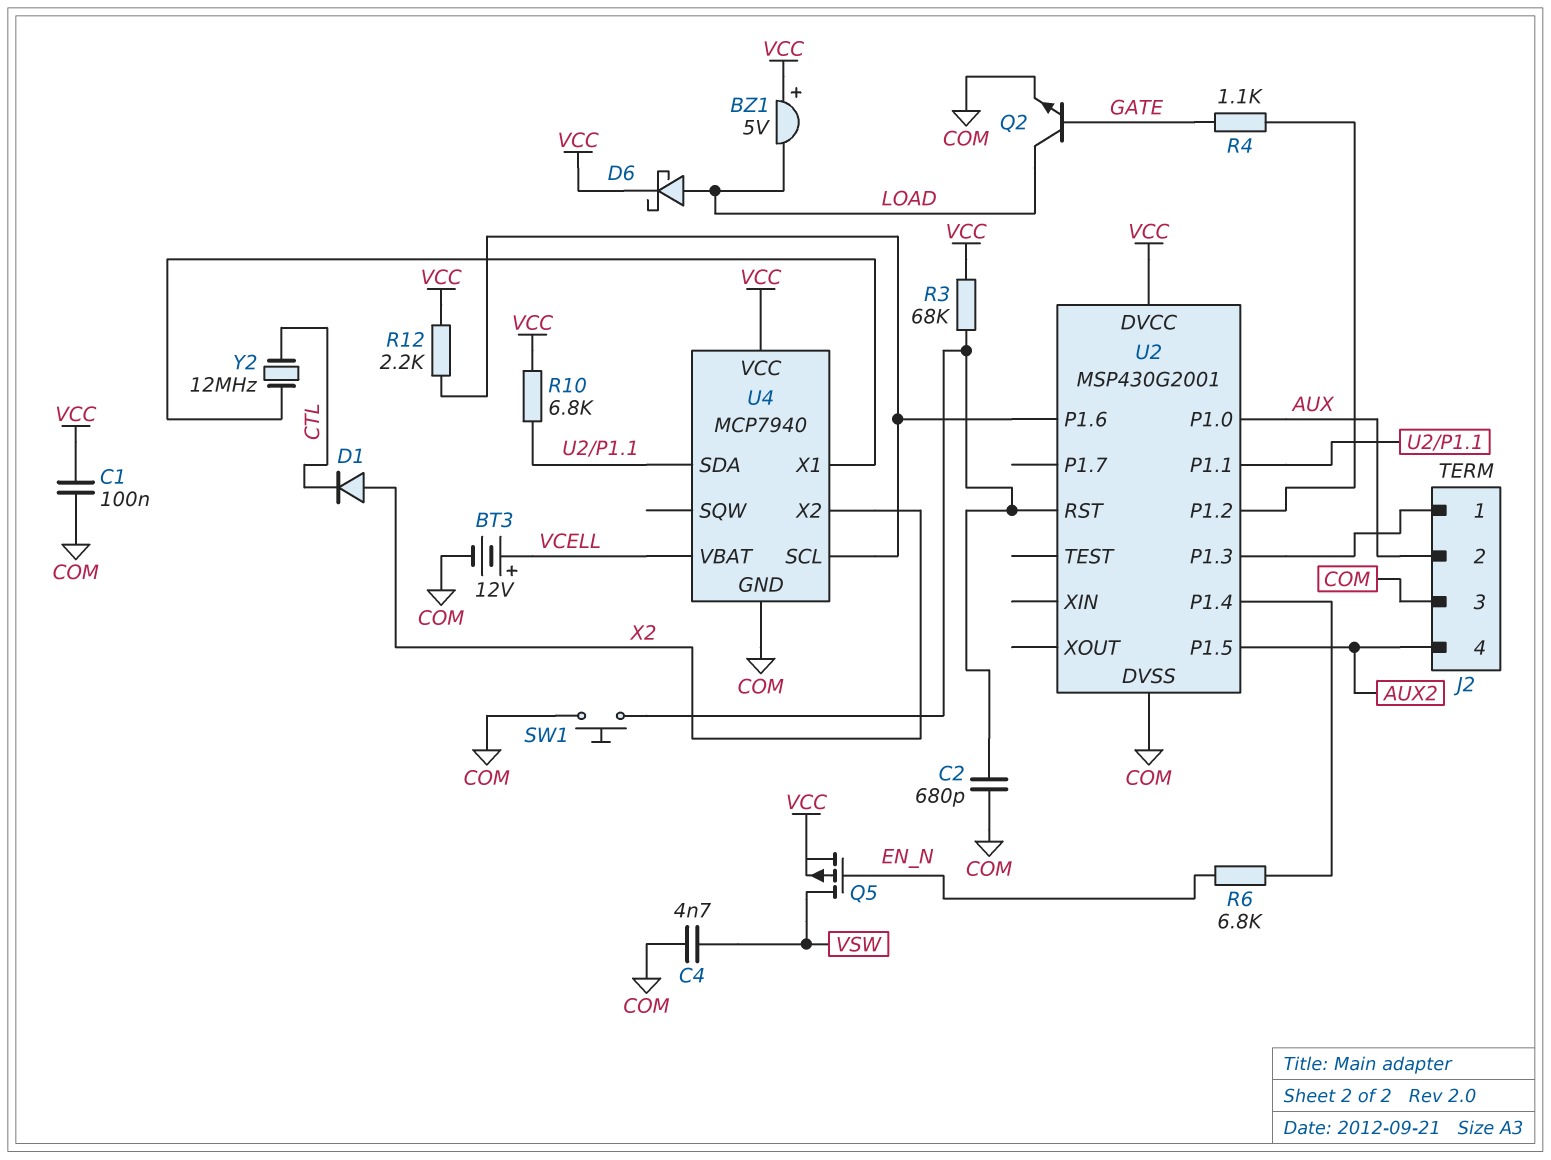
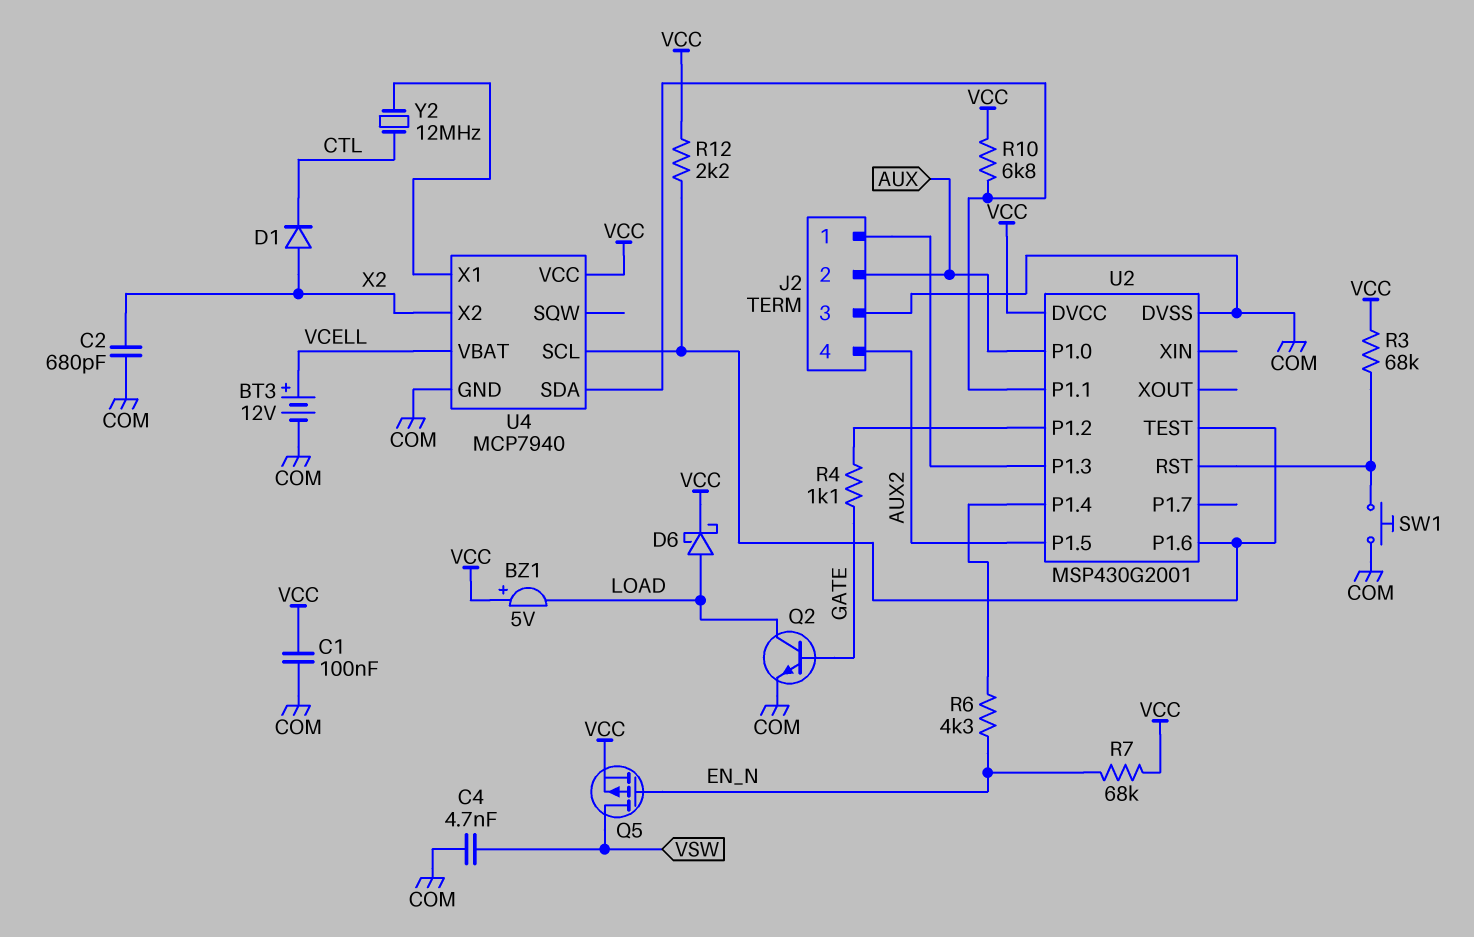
C2: 680pF (COM, U2/RST) -> 680pF (COM, X2)
R6: 6.8k (EN_N, U2/P1.4) -> 4.3k (EN_N, U2/P1.4)
R7: none -> 68k (EN_N, VCC)
U2 pin TEST: none -> U2/P1.6

